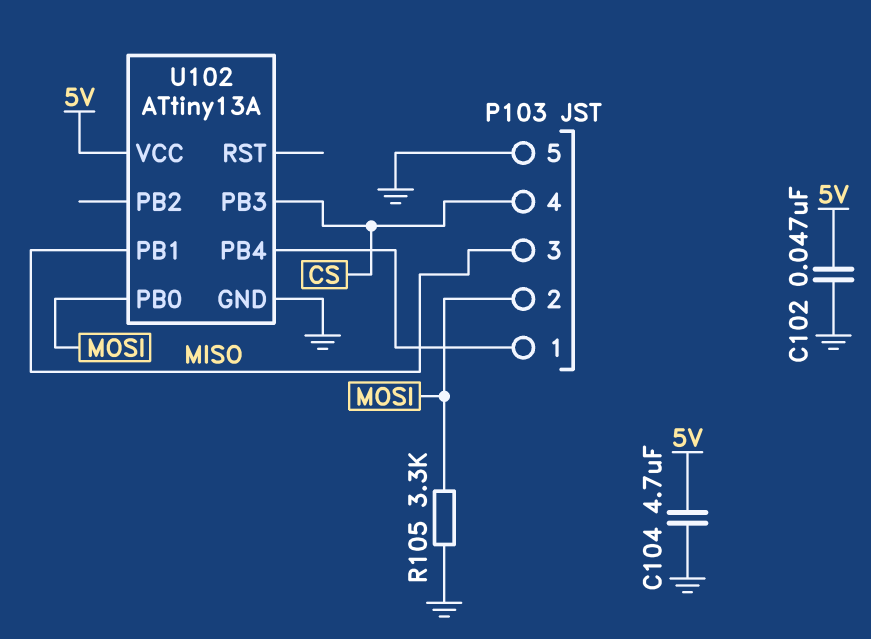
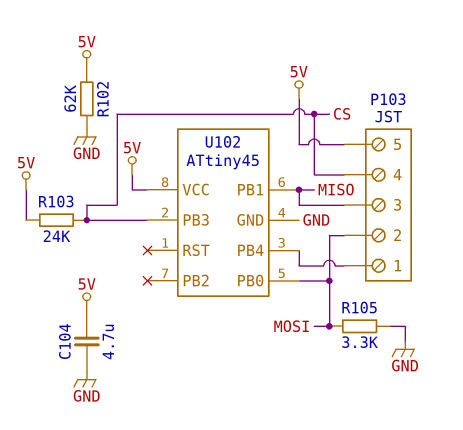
C102: 47nF (5V, GND) -> none
P103 pin 5: GND -> 5V
R102: none -> 62k (5V, GND)
R103: none -> 24k (5V, CS)
U102: ATtiny13A -> ATtiny45

